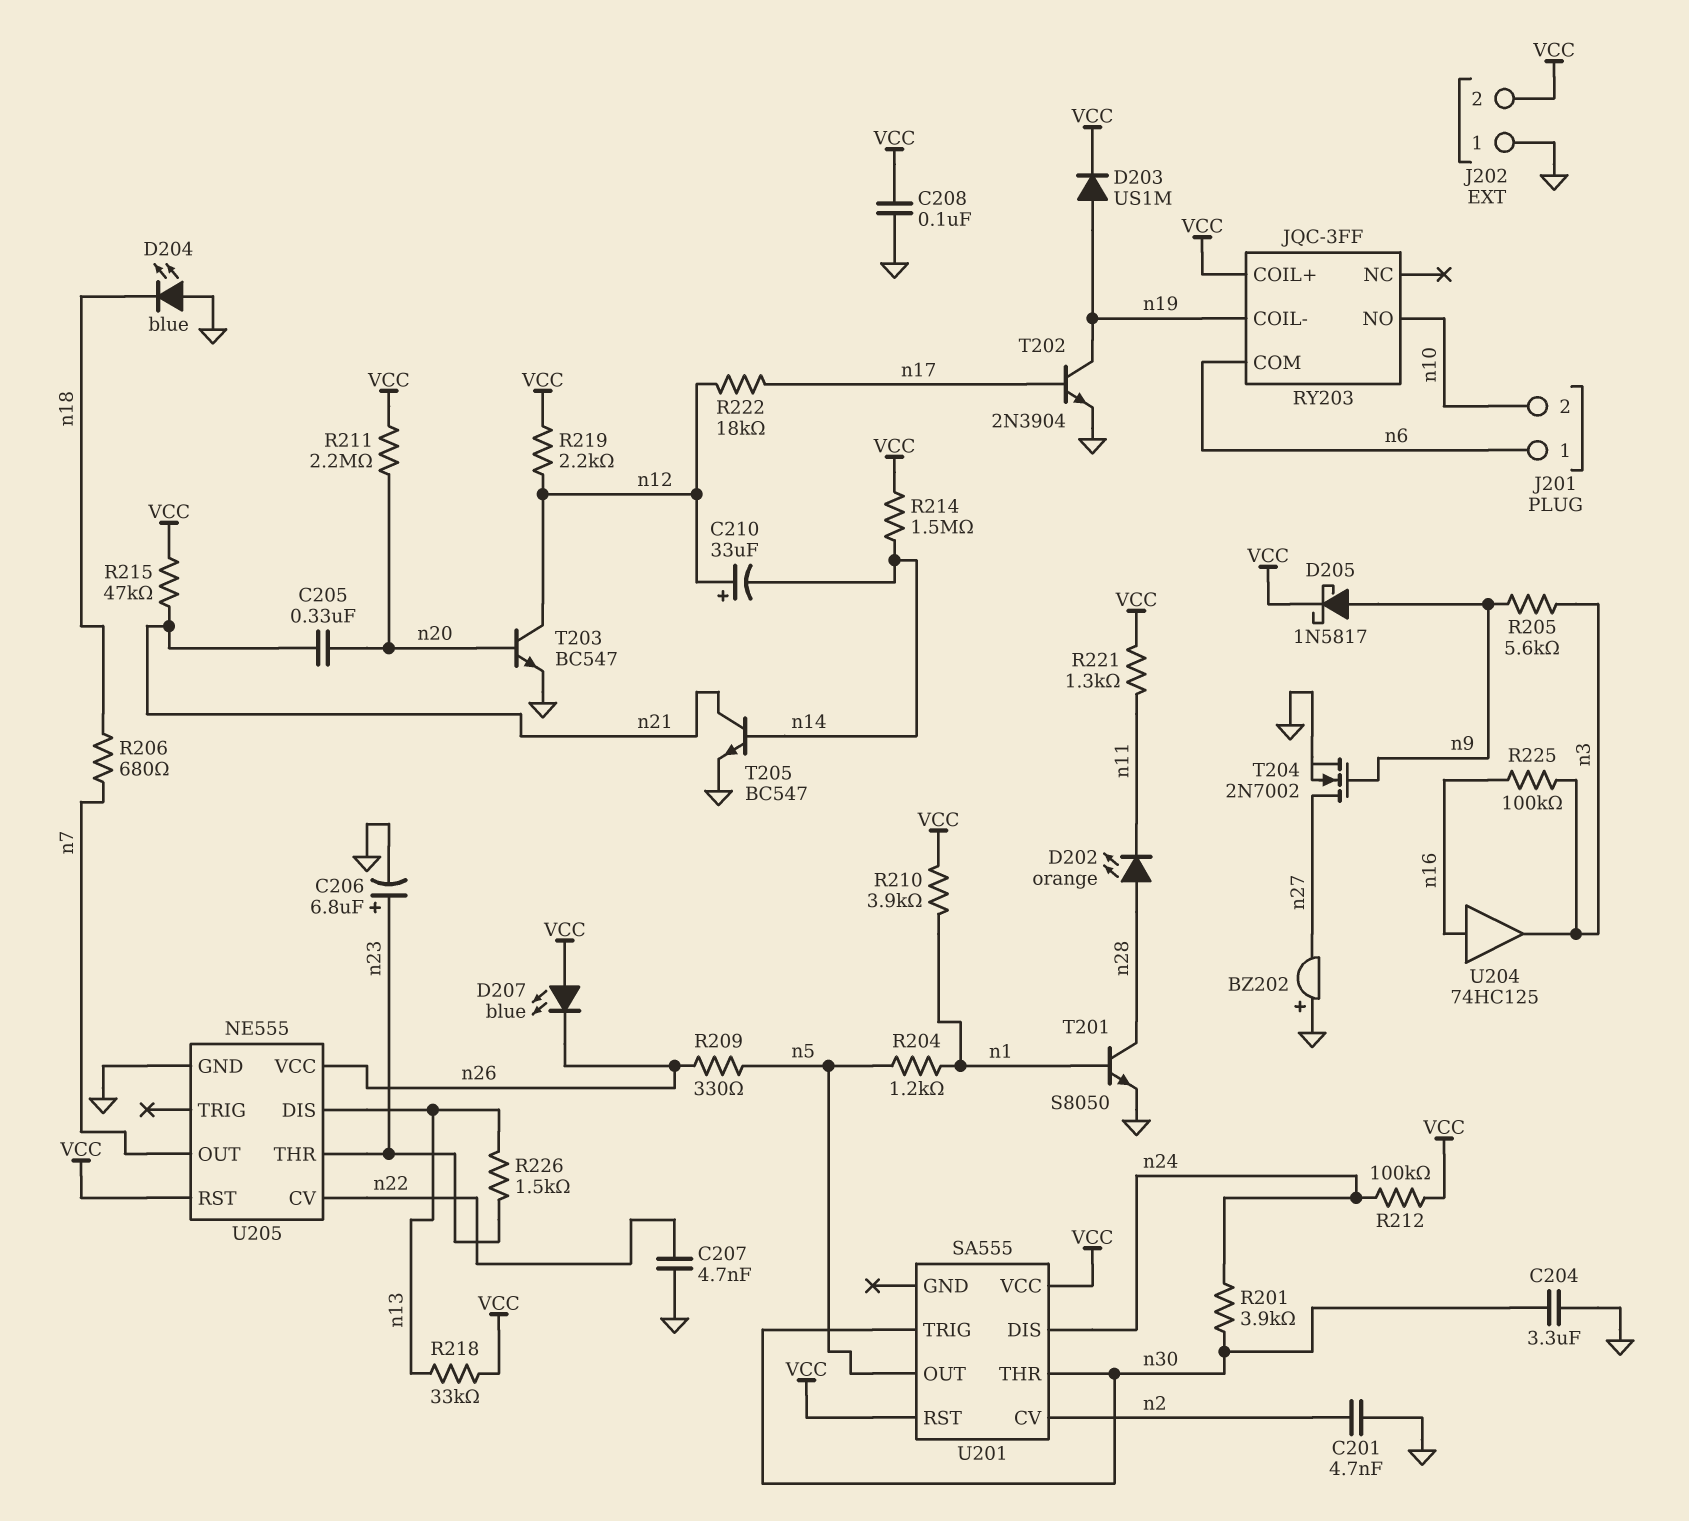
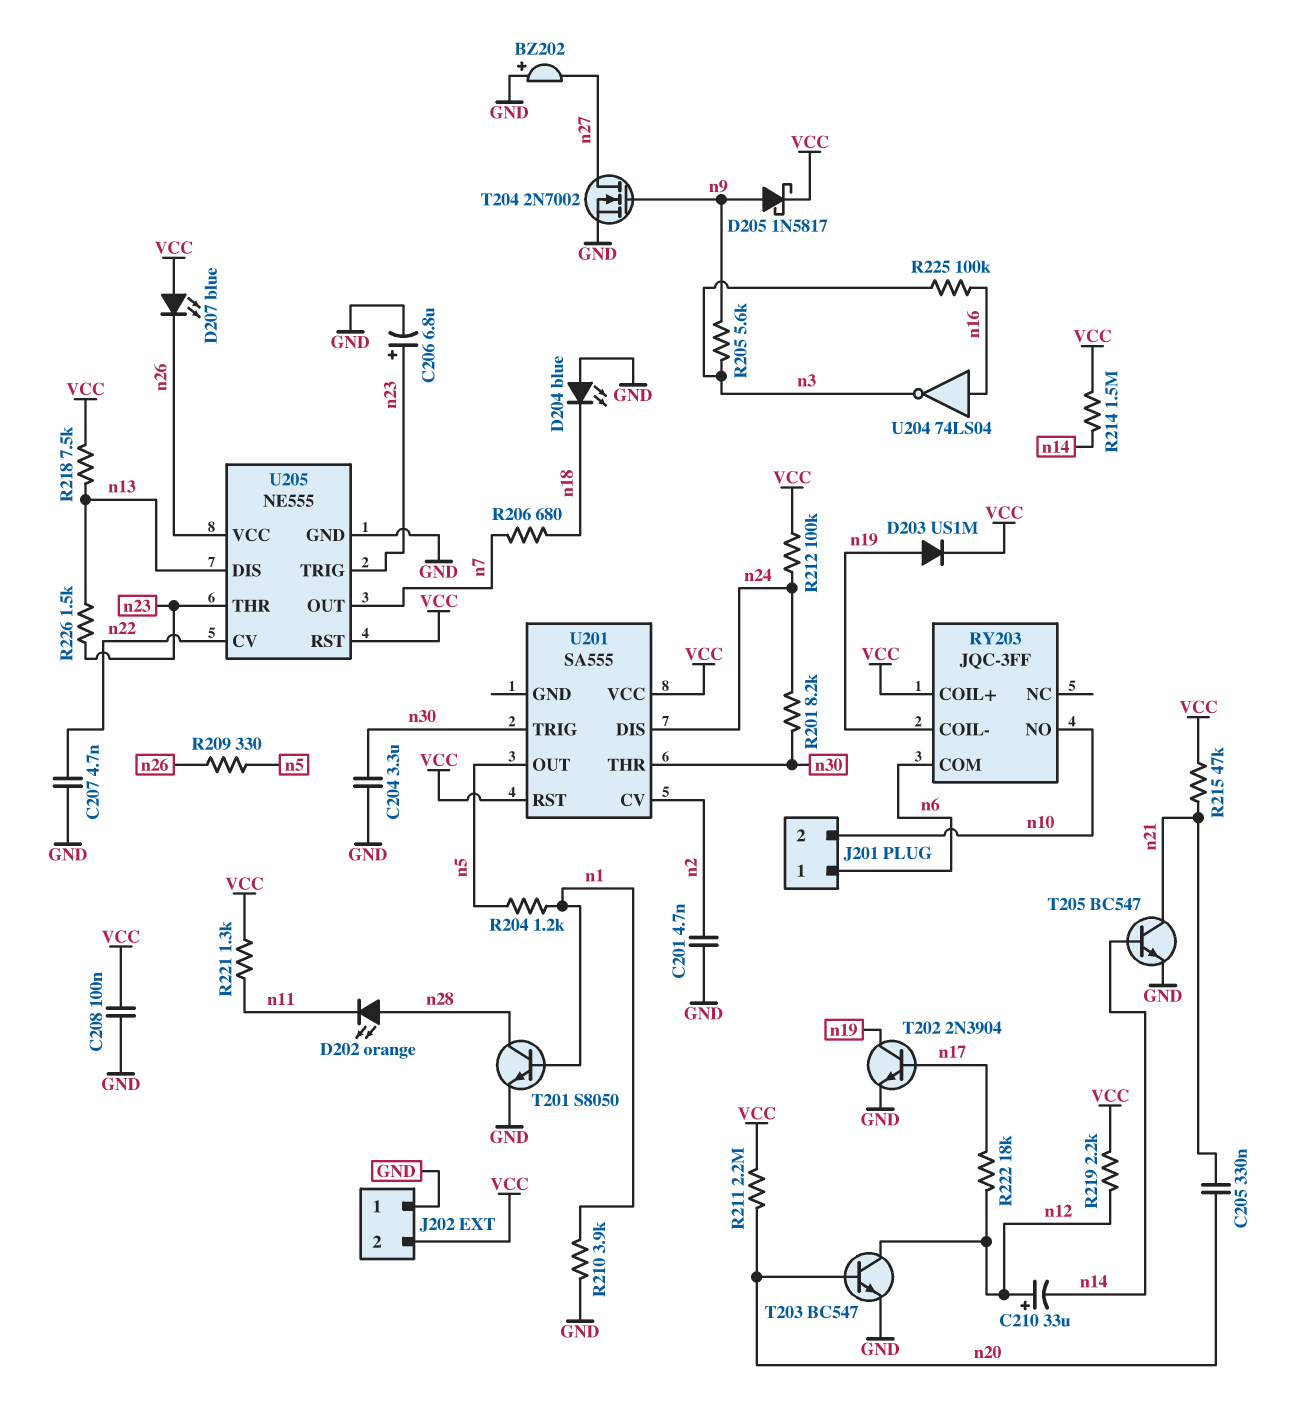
R201: 3.9k (n24, n30) -> 8.2k (n24, n30)
R210: 3.9k (VCC, n1) -> 3.9k (GND, n1)
R218: 33k (VCC, n13) -> 7.5k (VCC, n13)
U204: buffer 74HC125 (in n16, out n3) -> NOT 74LS04 (in n16, out n3)
U205 pin TRIG: none -> n23

